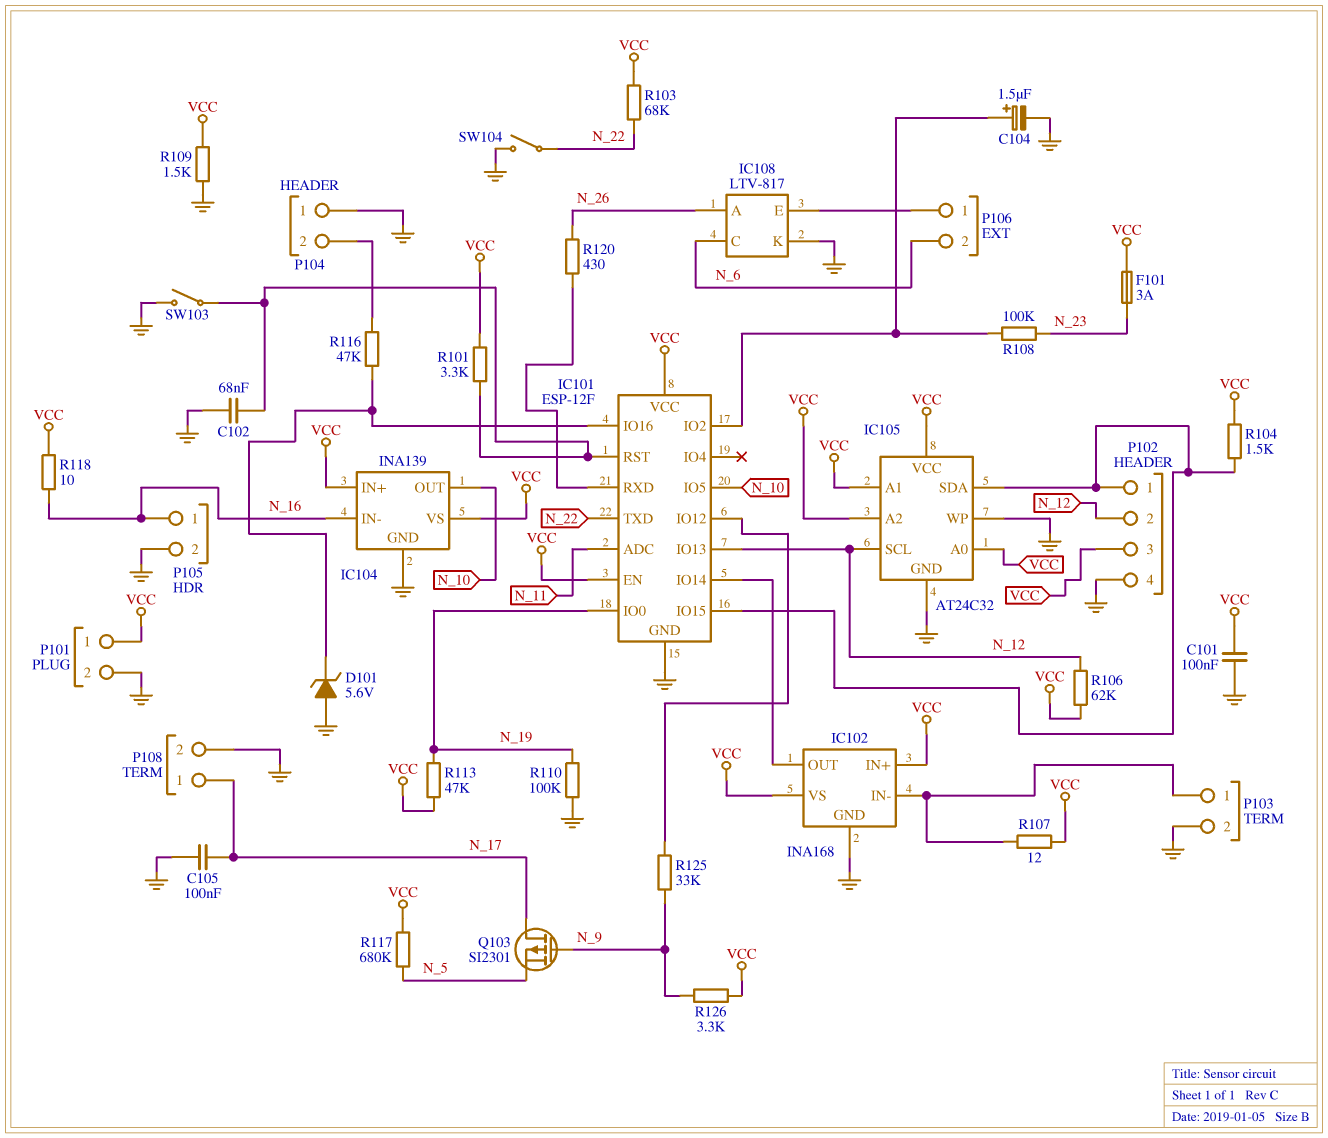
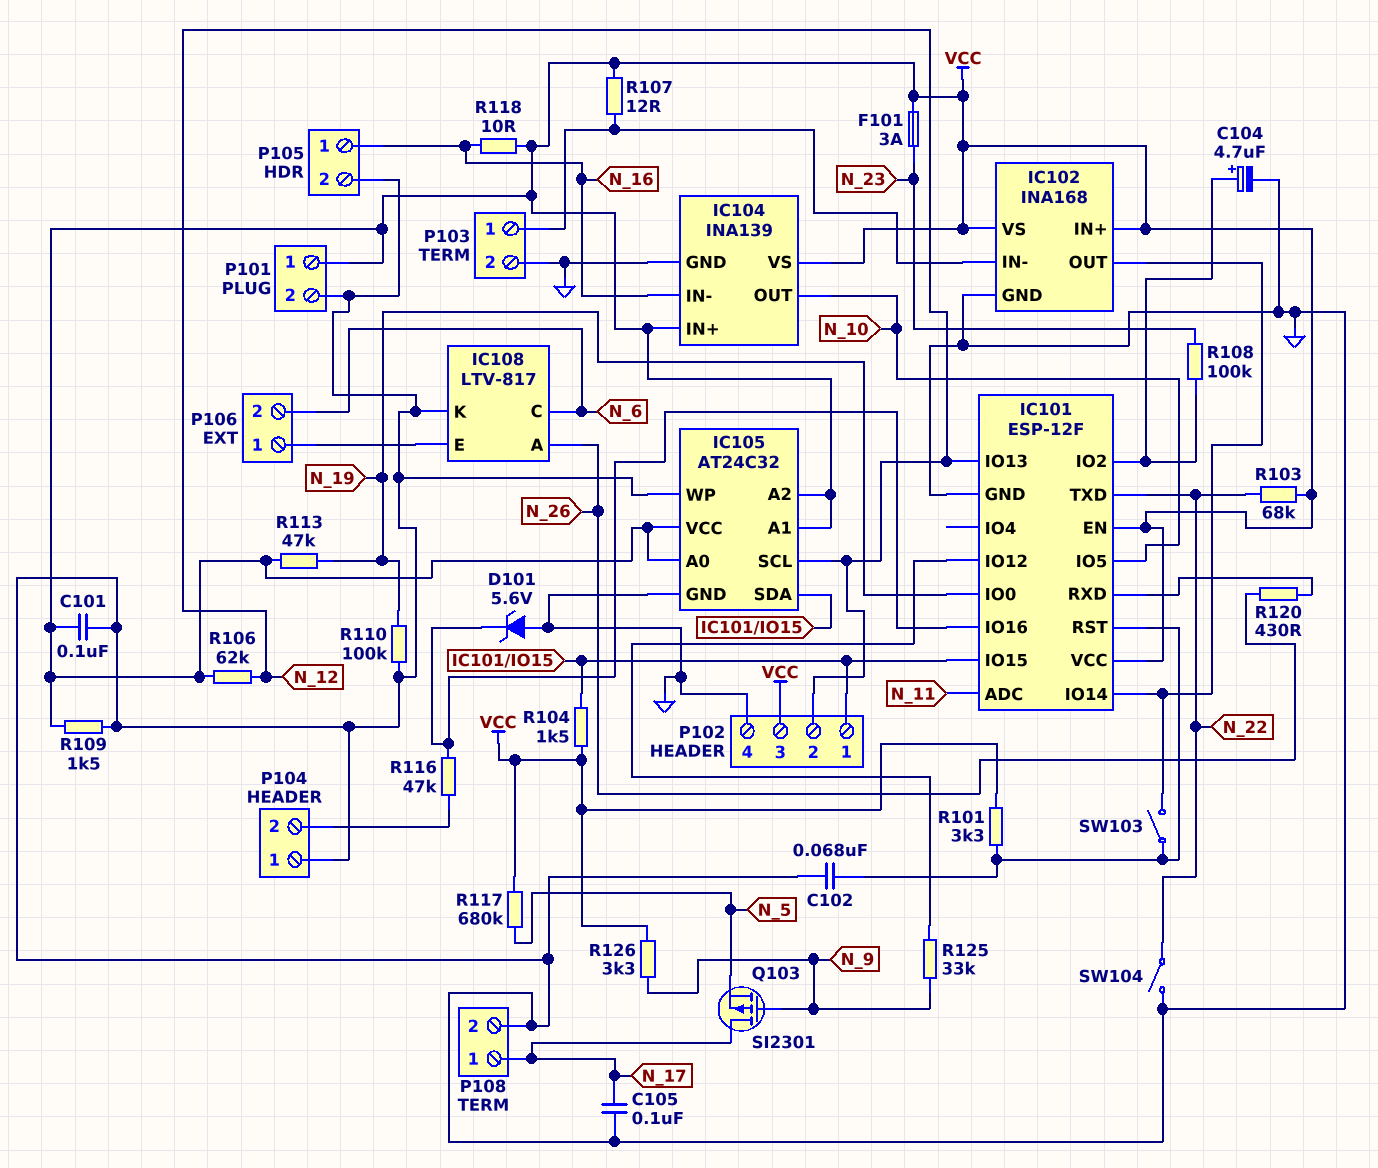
C104: 1.5uF (plus IC101/IO2, minus GND) -> 4.7uF (plus IC101/IO2, minus GND)
SW103: switch (GND, IC101/RST) -> switch (IC101/IO14, IC101/RST)

